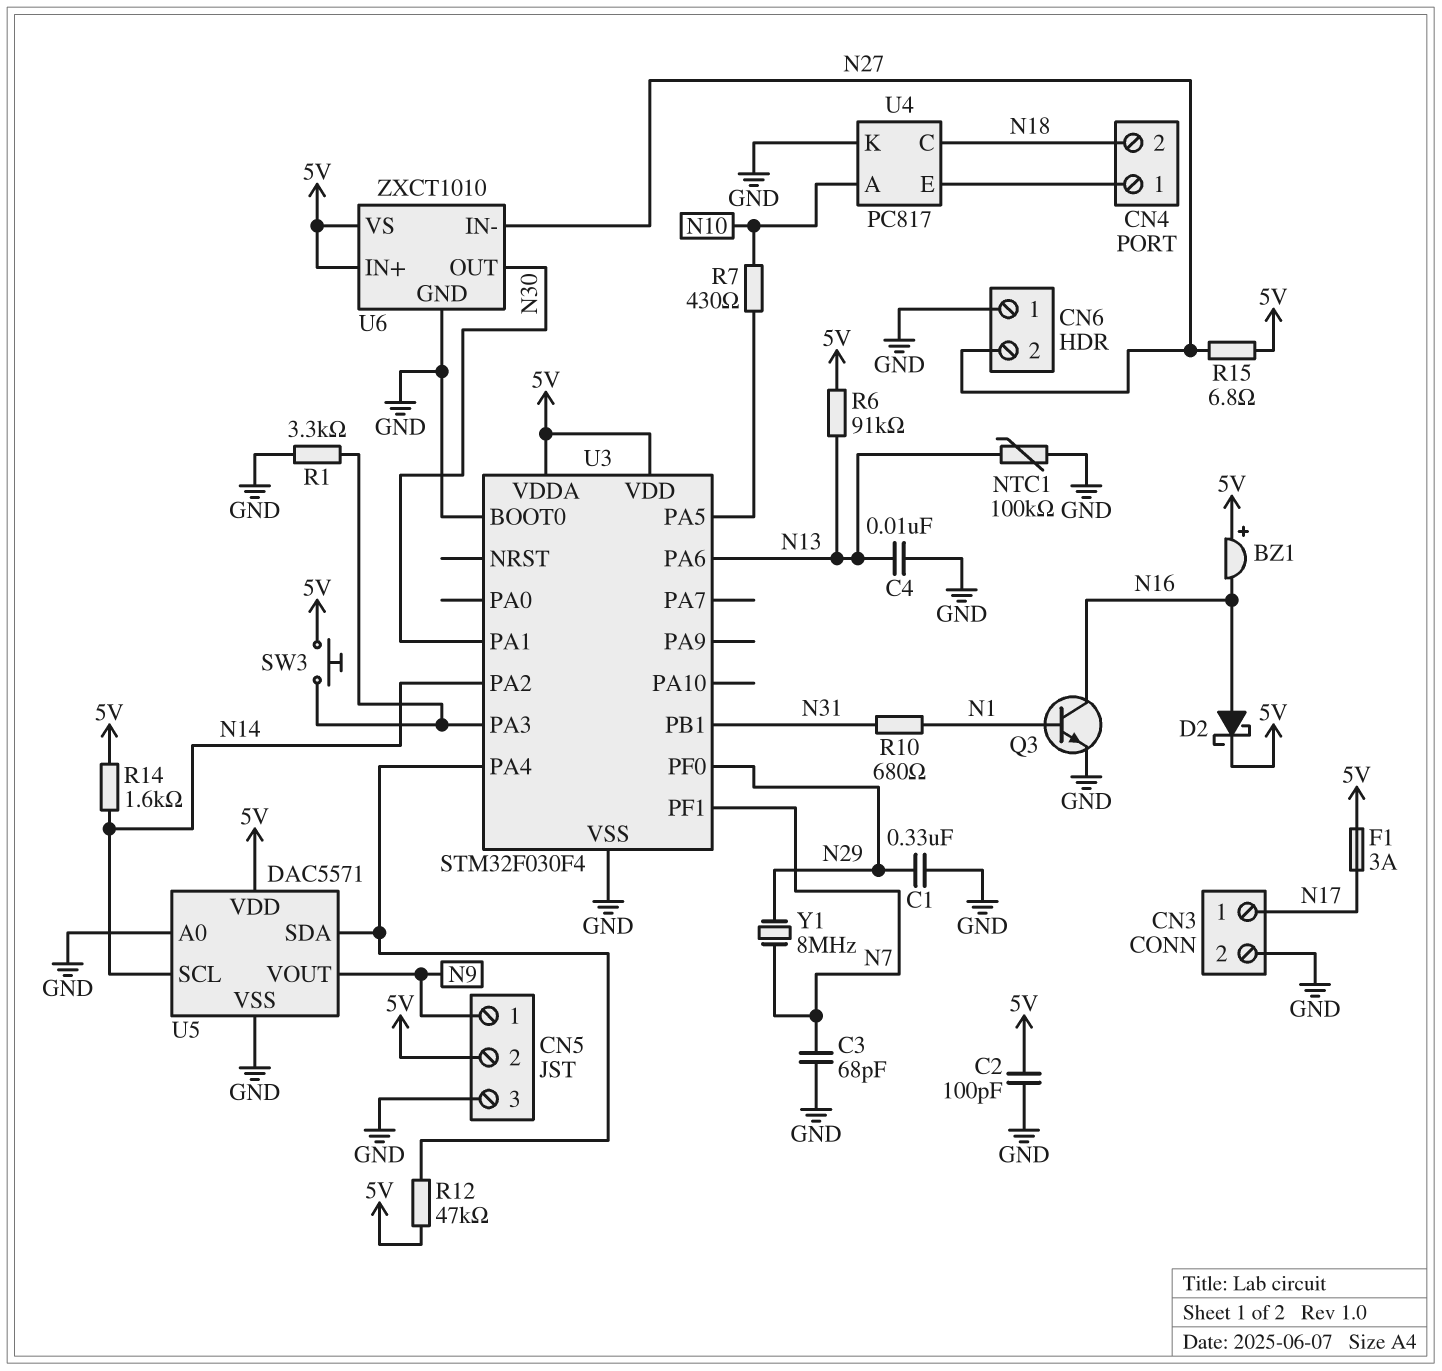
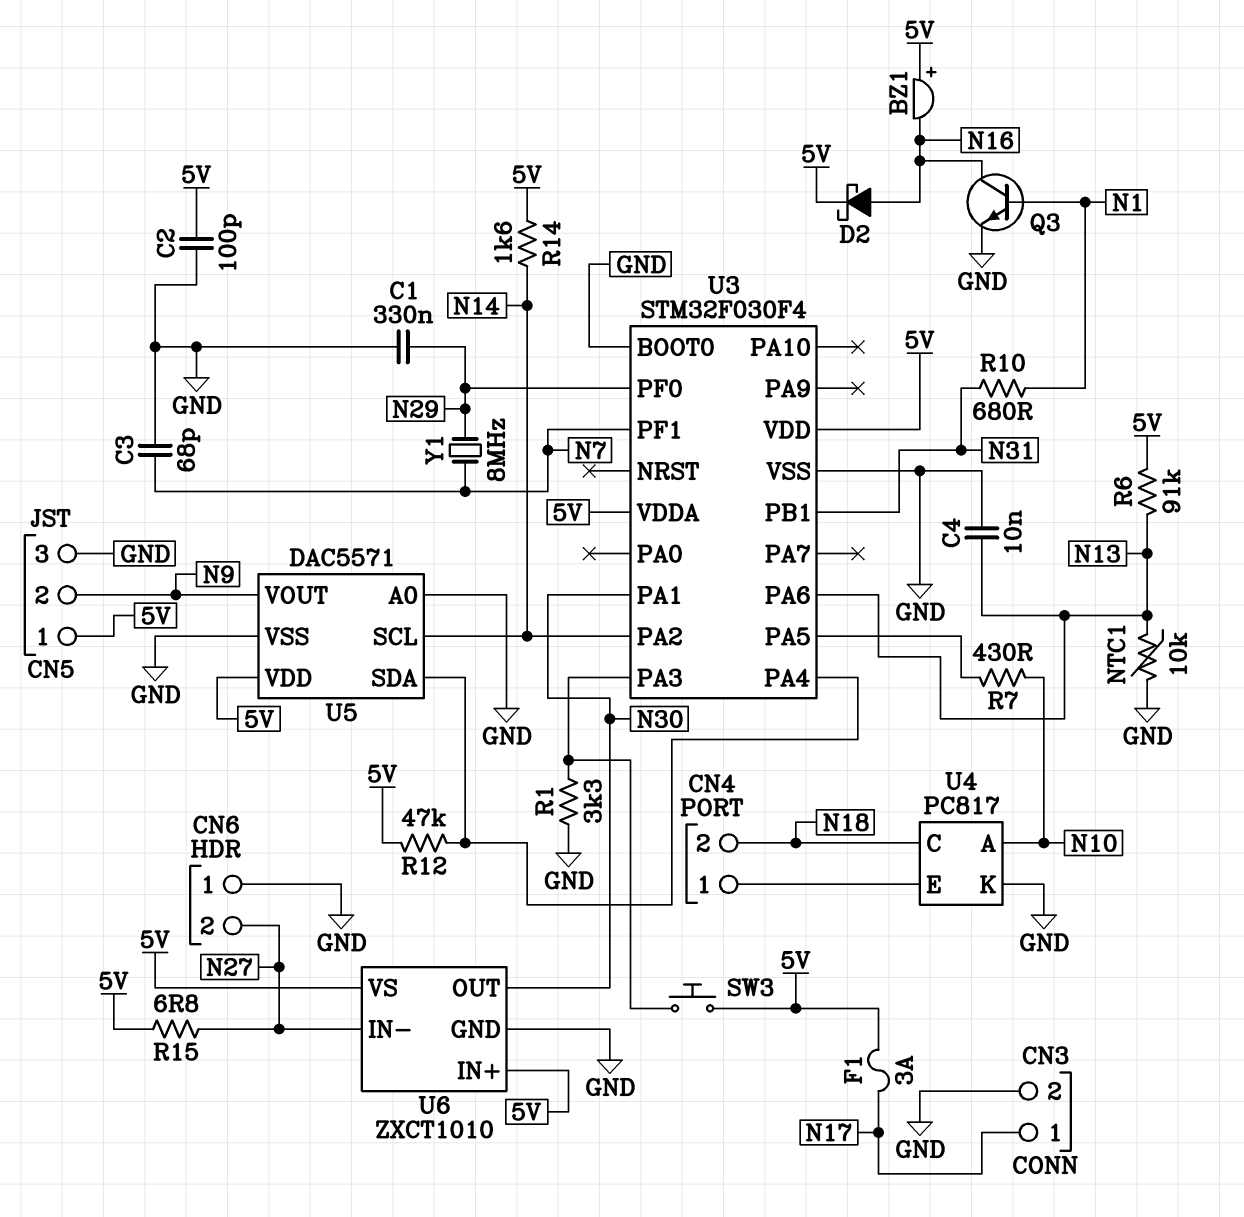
CN5 pin 1: N9 -> 5V
CN5 pin 2: 5V -> N9
NTC1: 100k (GND, N13) -> 10k (GND, N13)

